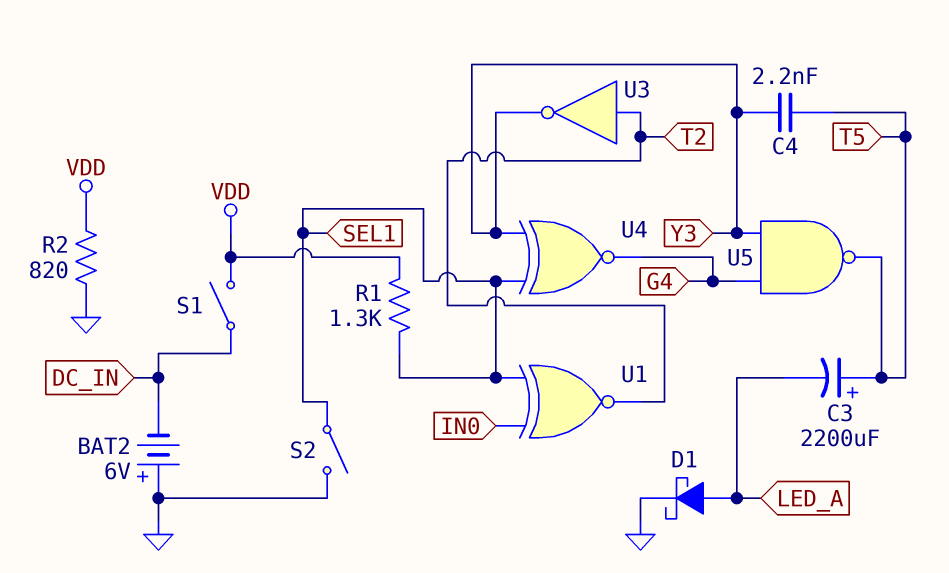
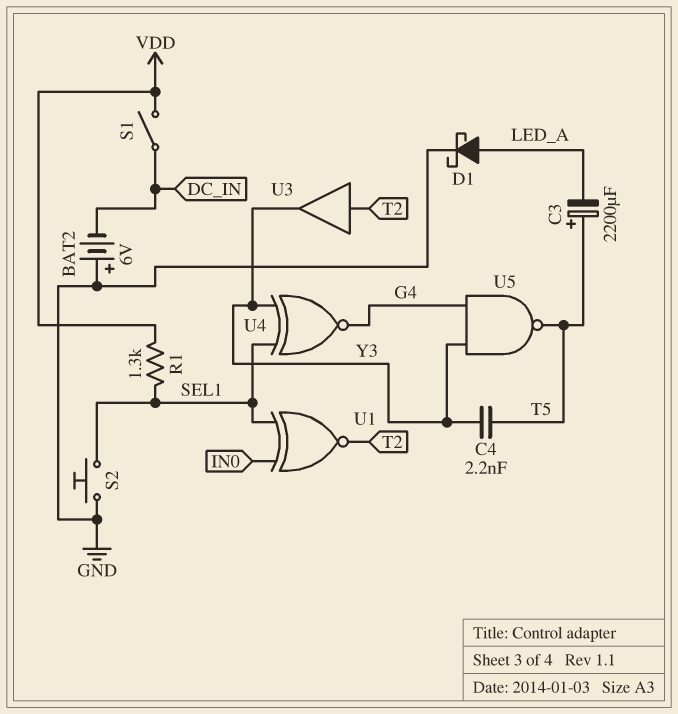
R2: 820 (GND, VDD) -> none
S2: switch (GND, SEL1) -> button (GND, SEL1)
U3: NOT (in T2, out Y3) -> buffer (in T2, out Y3)

